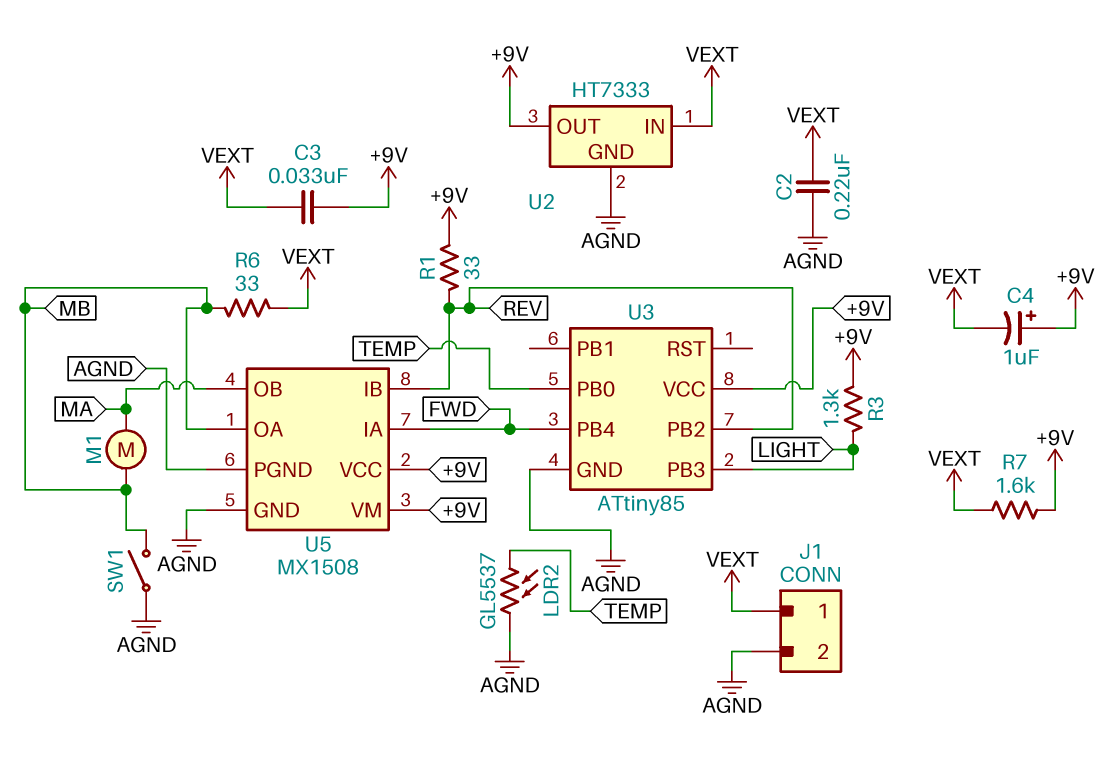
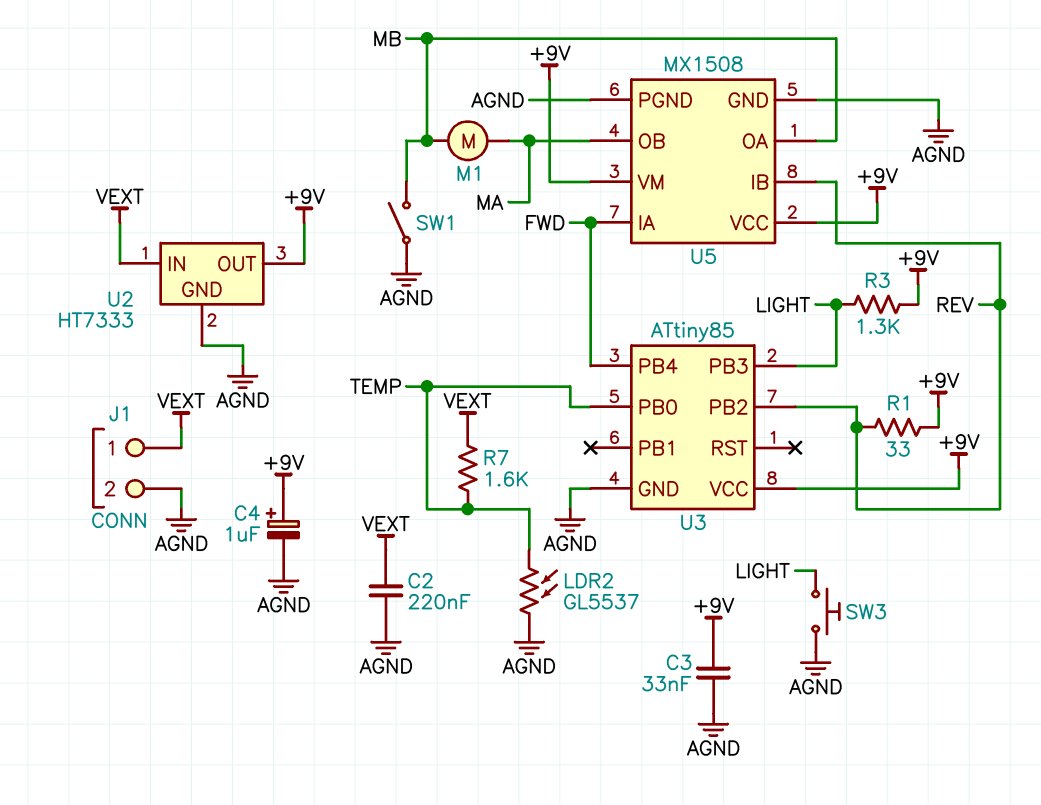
C3: 33nF (+9V, VEXT) -> 33nF (+9V, AGND)
C4: 1uF (plus +9V, minus VEXT) -> 1uF (plus +9V, minus AGND)
R6: 33 (MB, VEXT) -> none
R7: 1.6k (+9V, VEXT) -> 1.6k (TEMP, VEXT)
SW3: none -> button (AGND, LIGHT)

